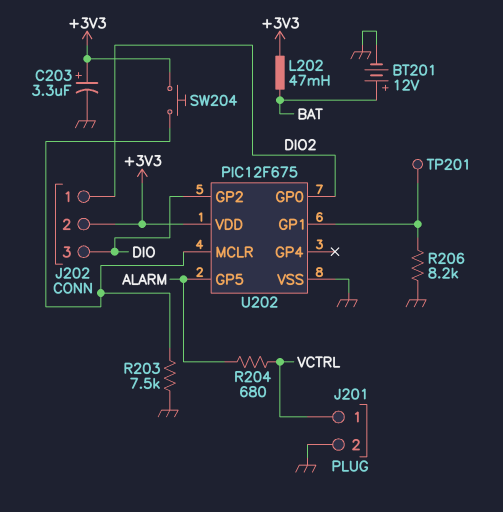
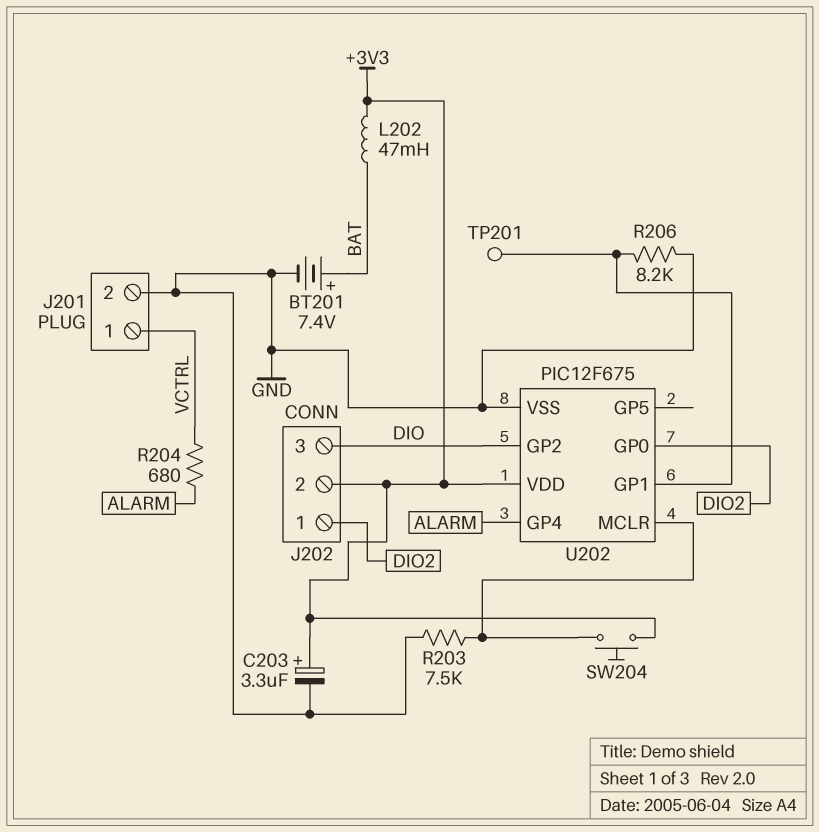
BT201: 12V (plus BAT, minus GND) -> 7.4V (plus BAT, minus GND)
U202 pin GP4: none -> ALARM
U202 pin GP5: ALARM -> none

